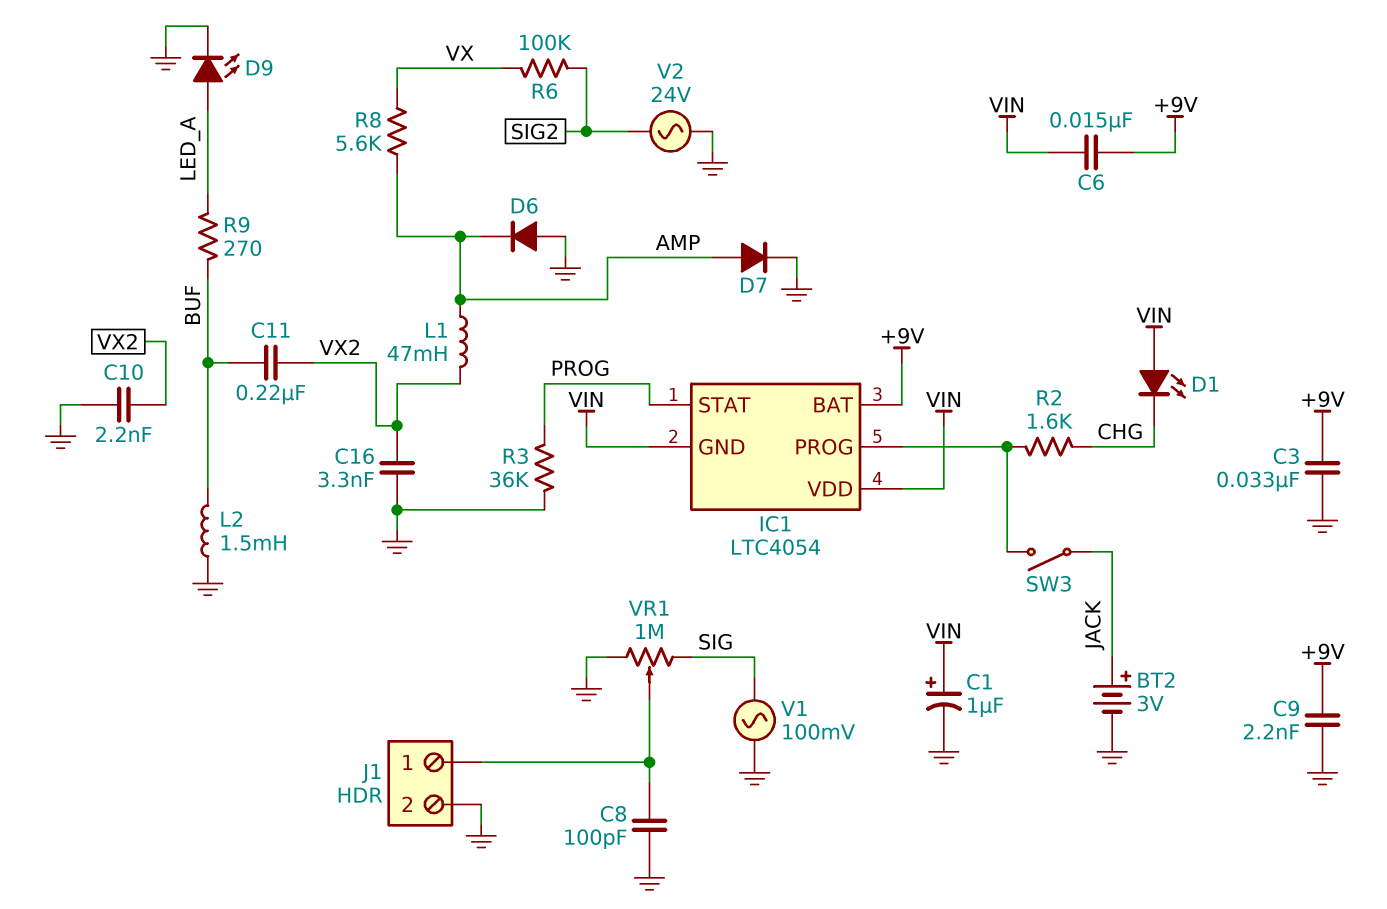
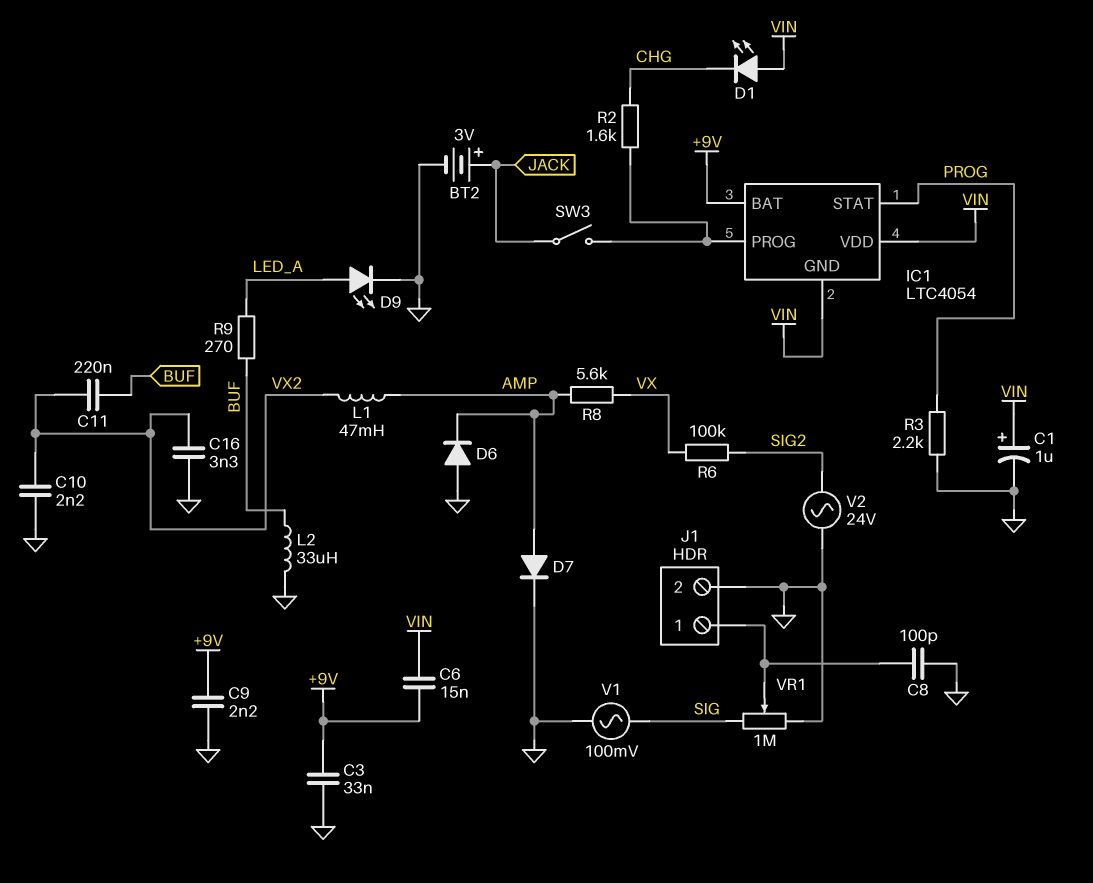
L2: 1.5mH (BUF, GND) -> 33uH (BUF, GND)
R3: 36k (GND, PROG) -> 2.2k (GND, PROG)

